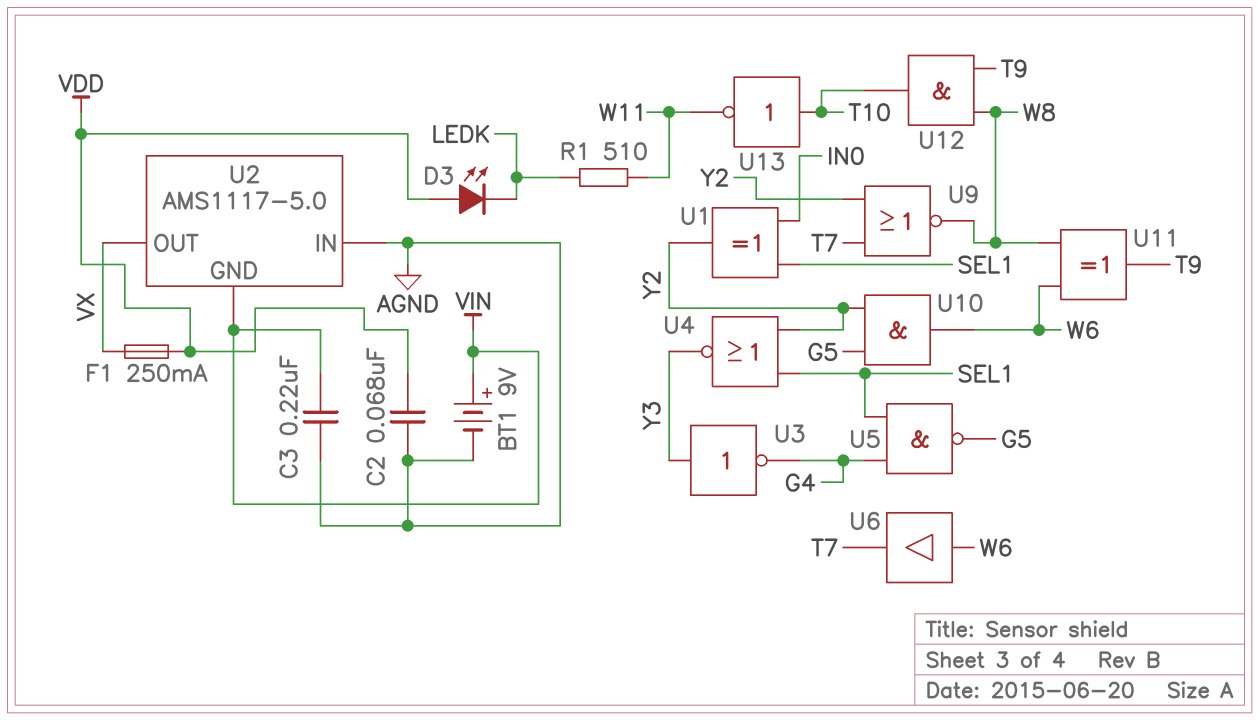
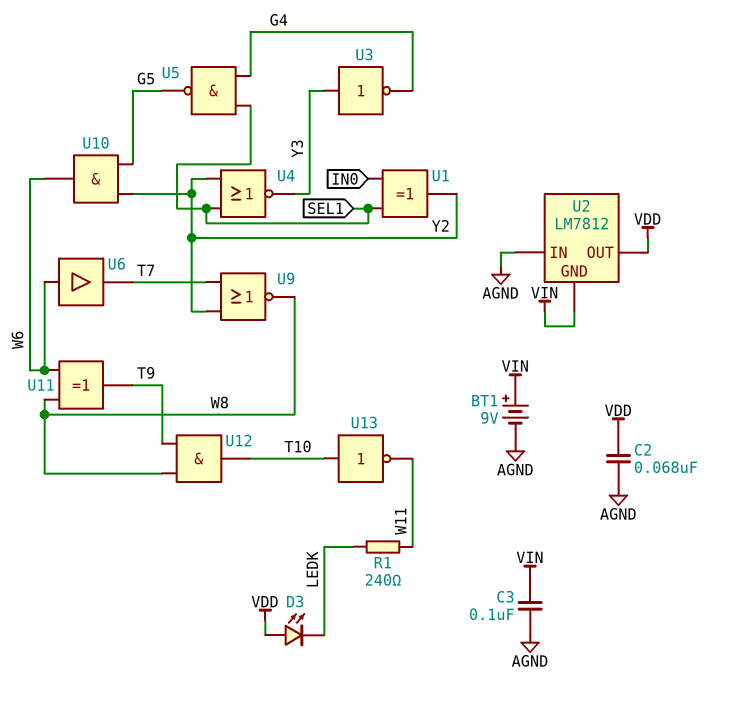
C3: 220nF (AGND, VIN) -> 100nF (AGND, VIN)
F1: 250mA (VDD, VX) -> none
R1: 510 (LEDK, W11) -> 240 (LEDK, W11)
U2: AMS1117-5.0 -> LM7812
U2 pin OUT: VX -> VDD

